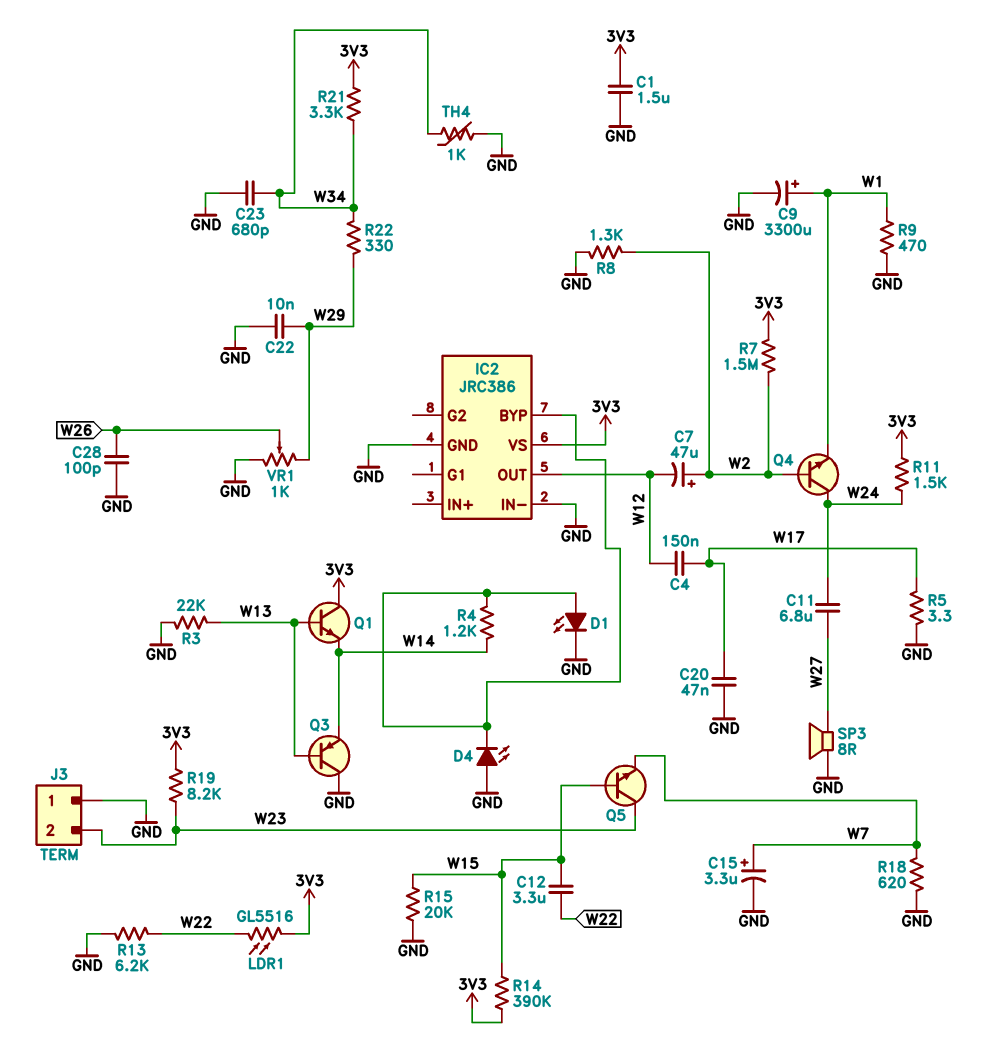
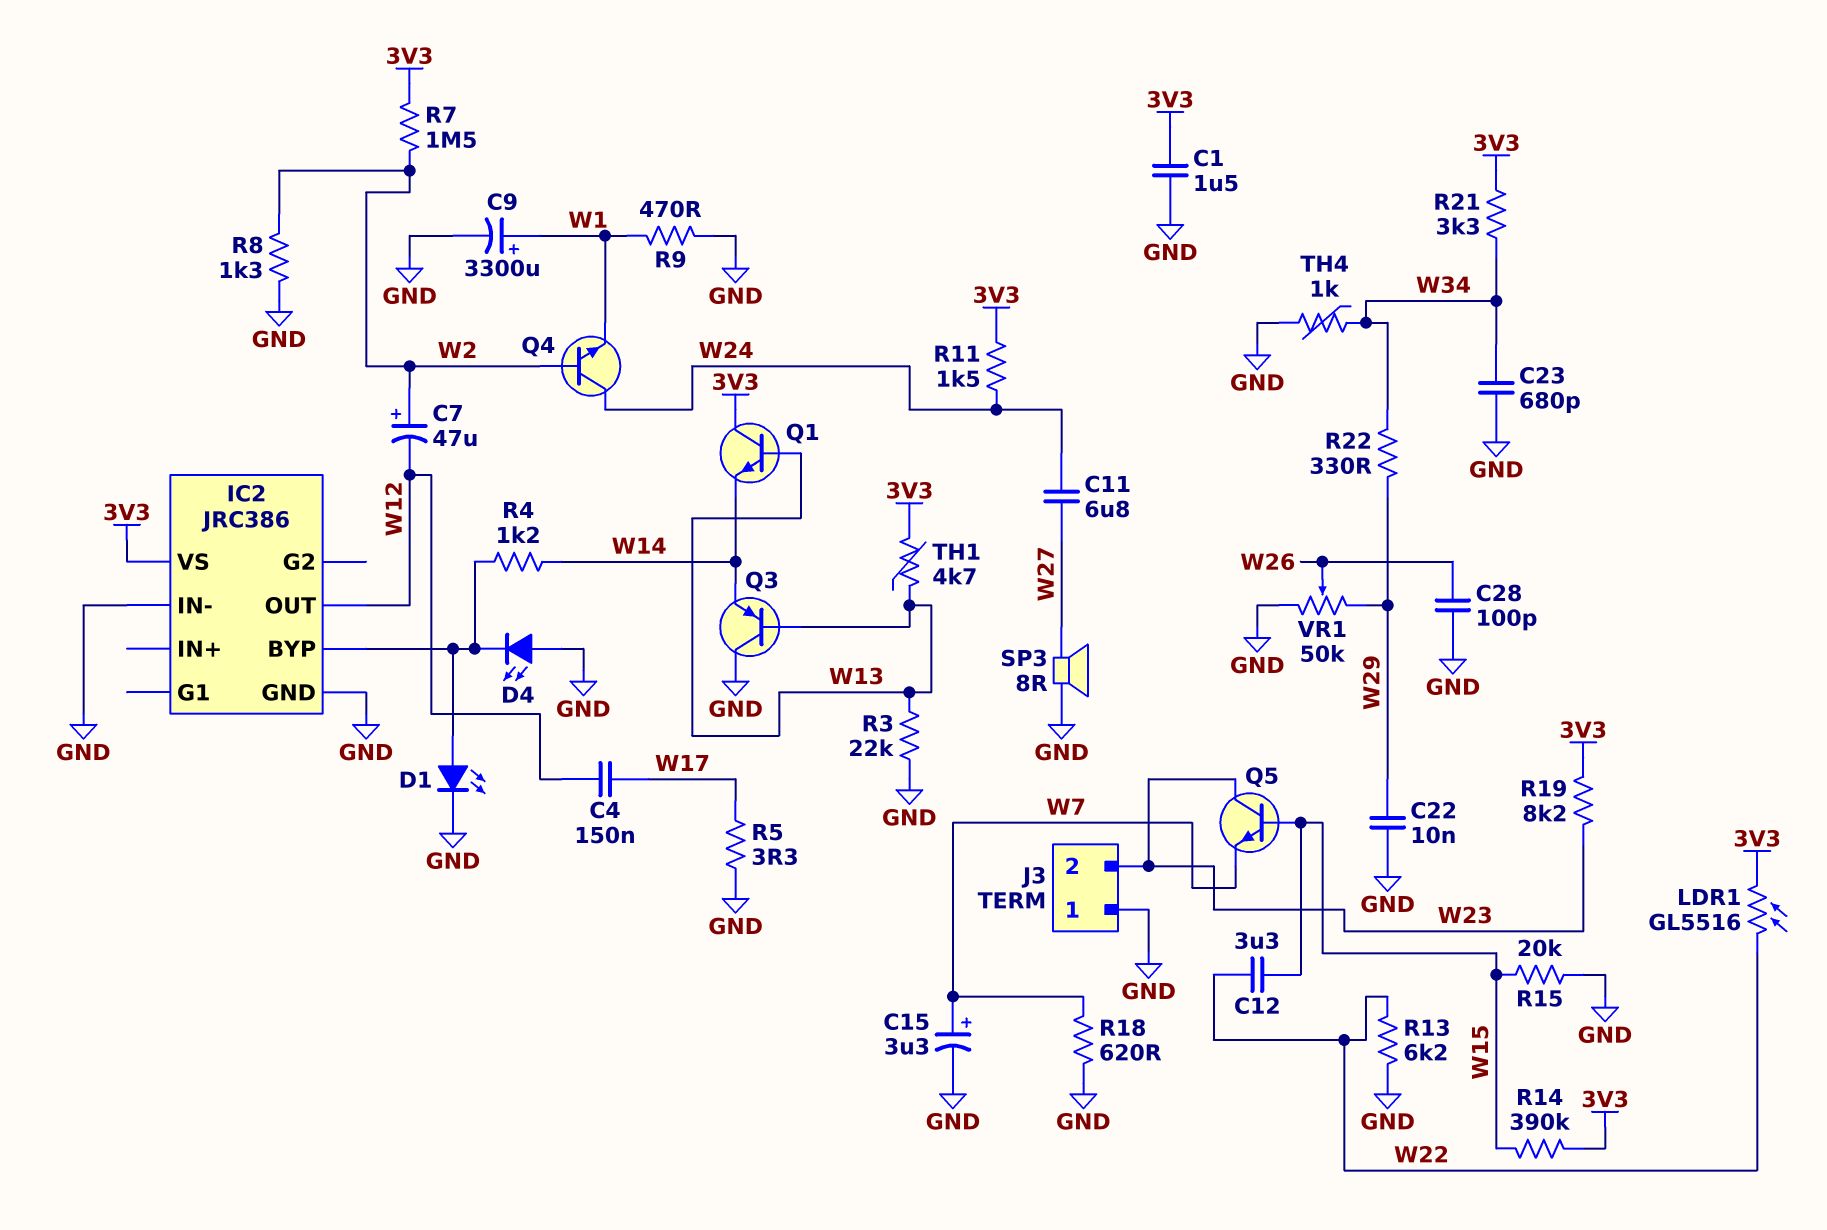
C20: 47nF (GND, W17) -> none
TH1: none -> 4.7k (3V3, W13)
VR1: 1k (GND, W29, wiper W26) -> 50k (GND, W29, wiper W26)

